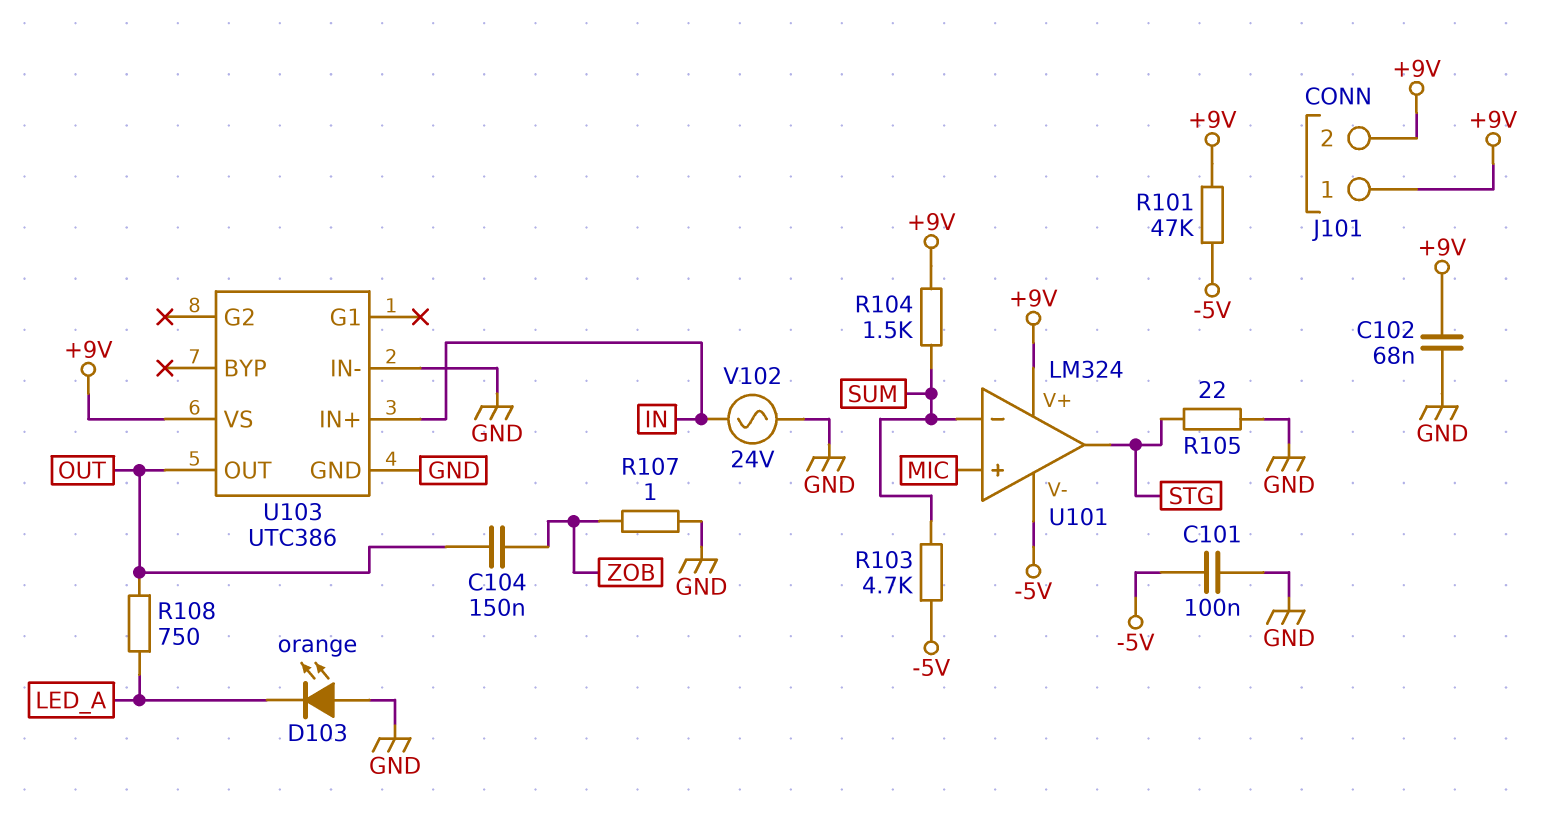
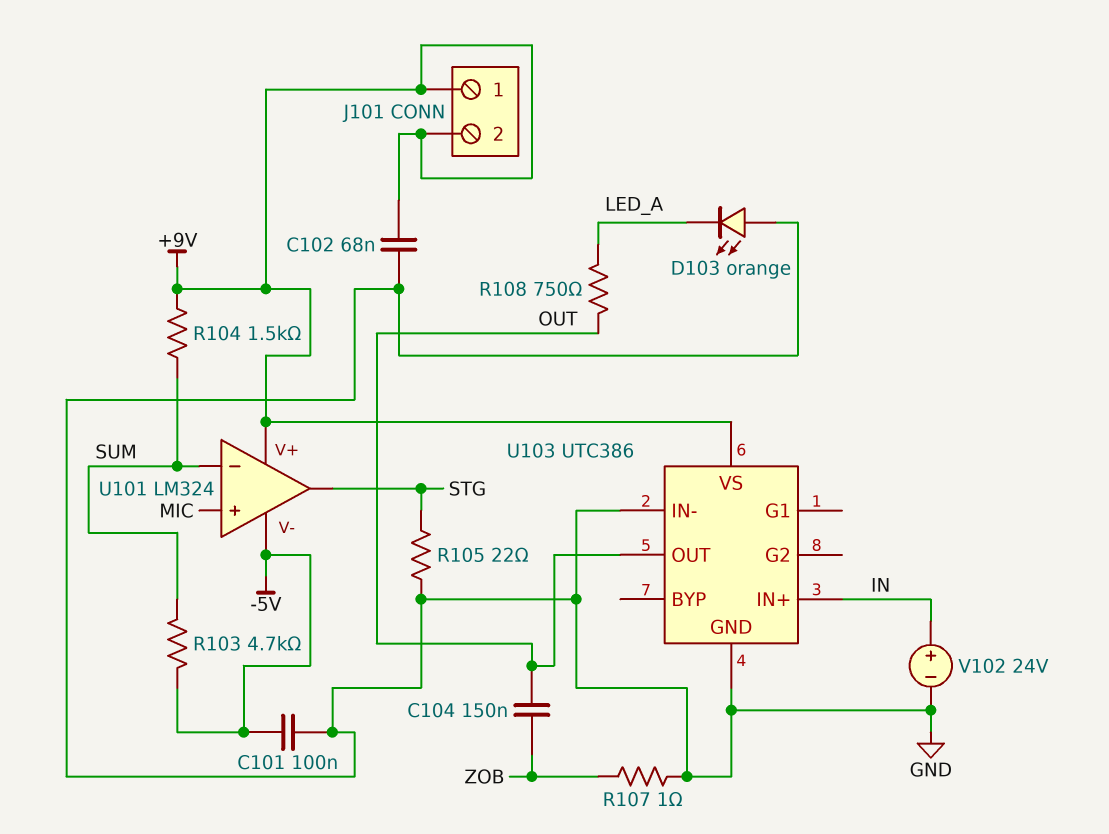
R101: 47k (+9V, -5V) -> none
V102: AC 24V (GND, IN) -> 24V (plus IN, minus GND)

